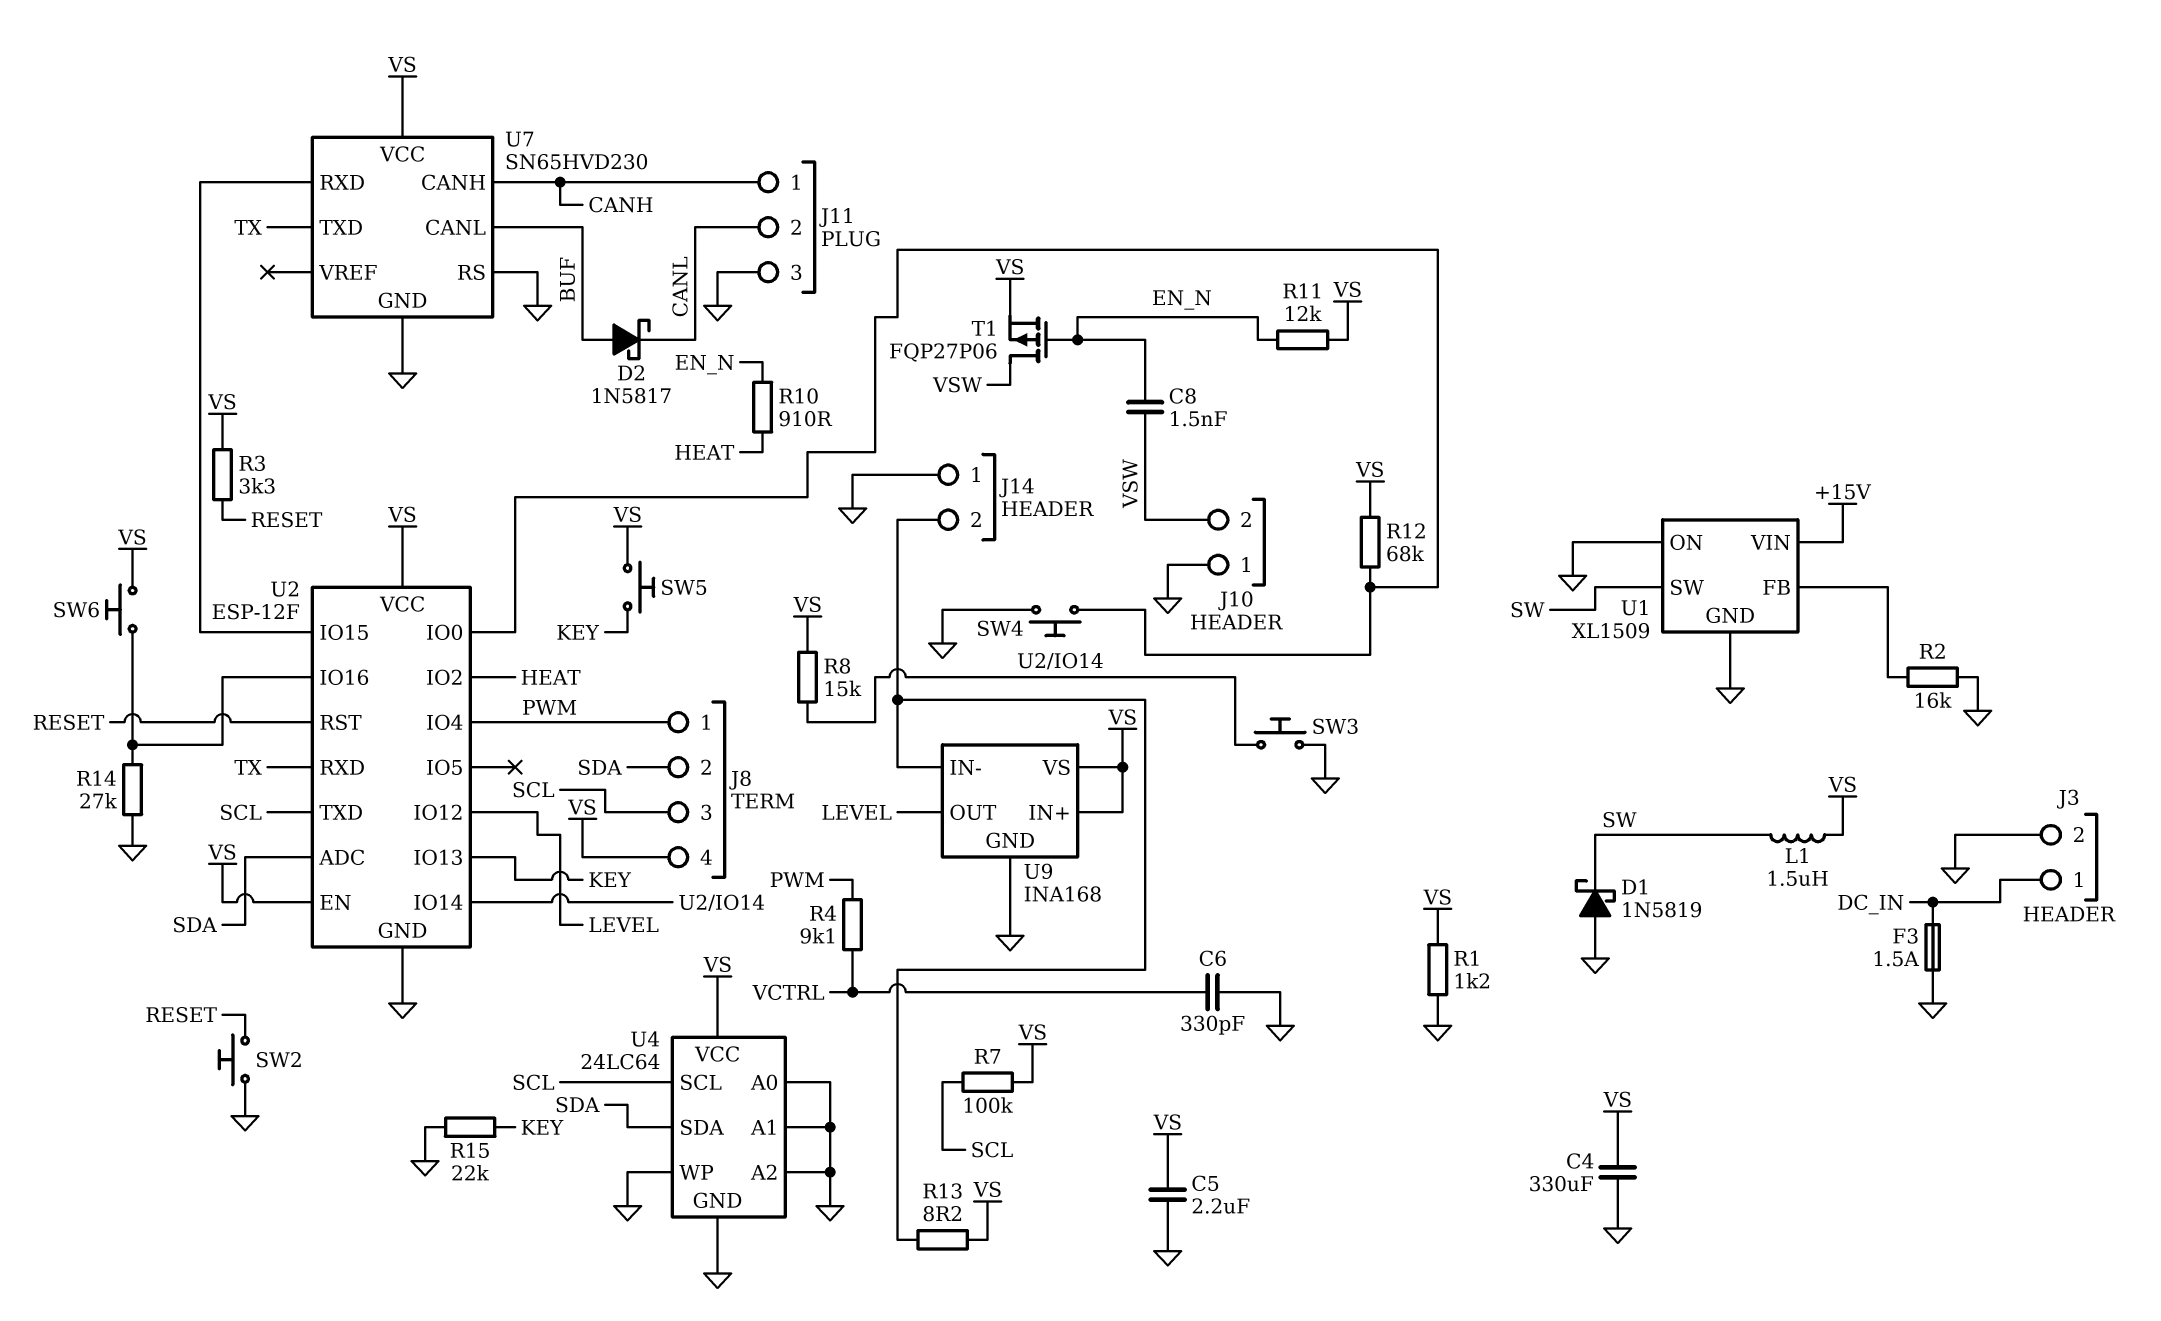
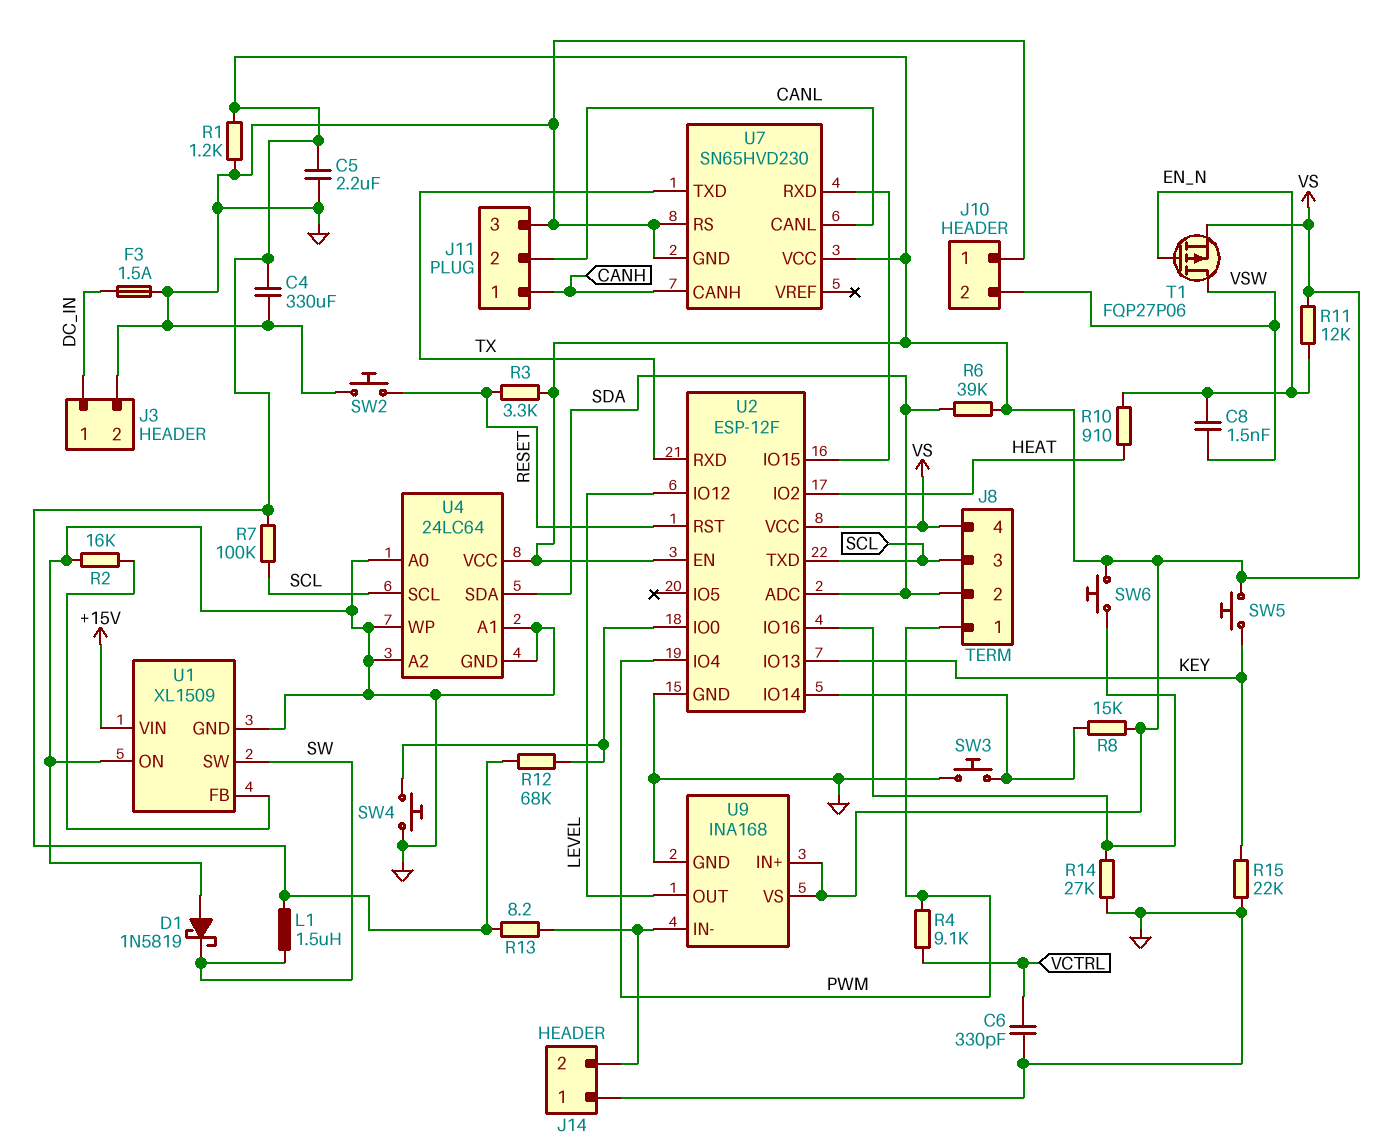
D2: schottky 1N5817 (A BUF, K CANL) -> none
R6: none -> 39k (SDA, VS)
U7 pin CANL: BUF -> CANL

